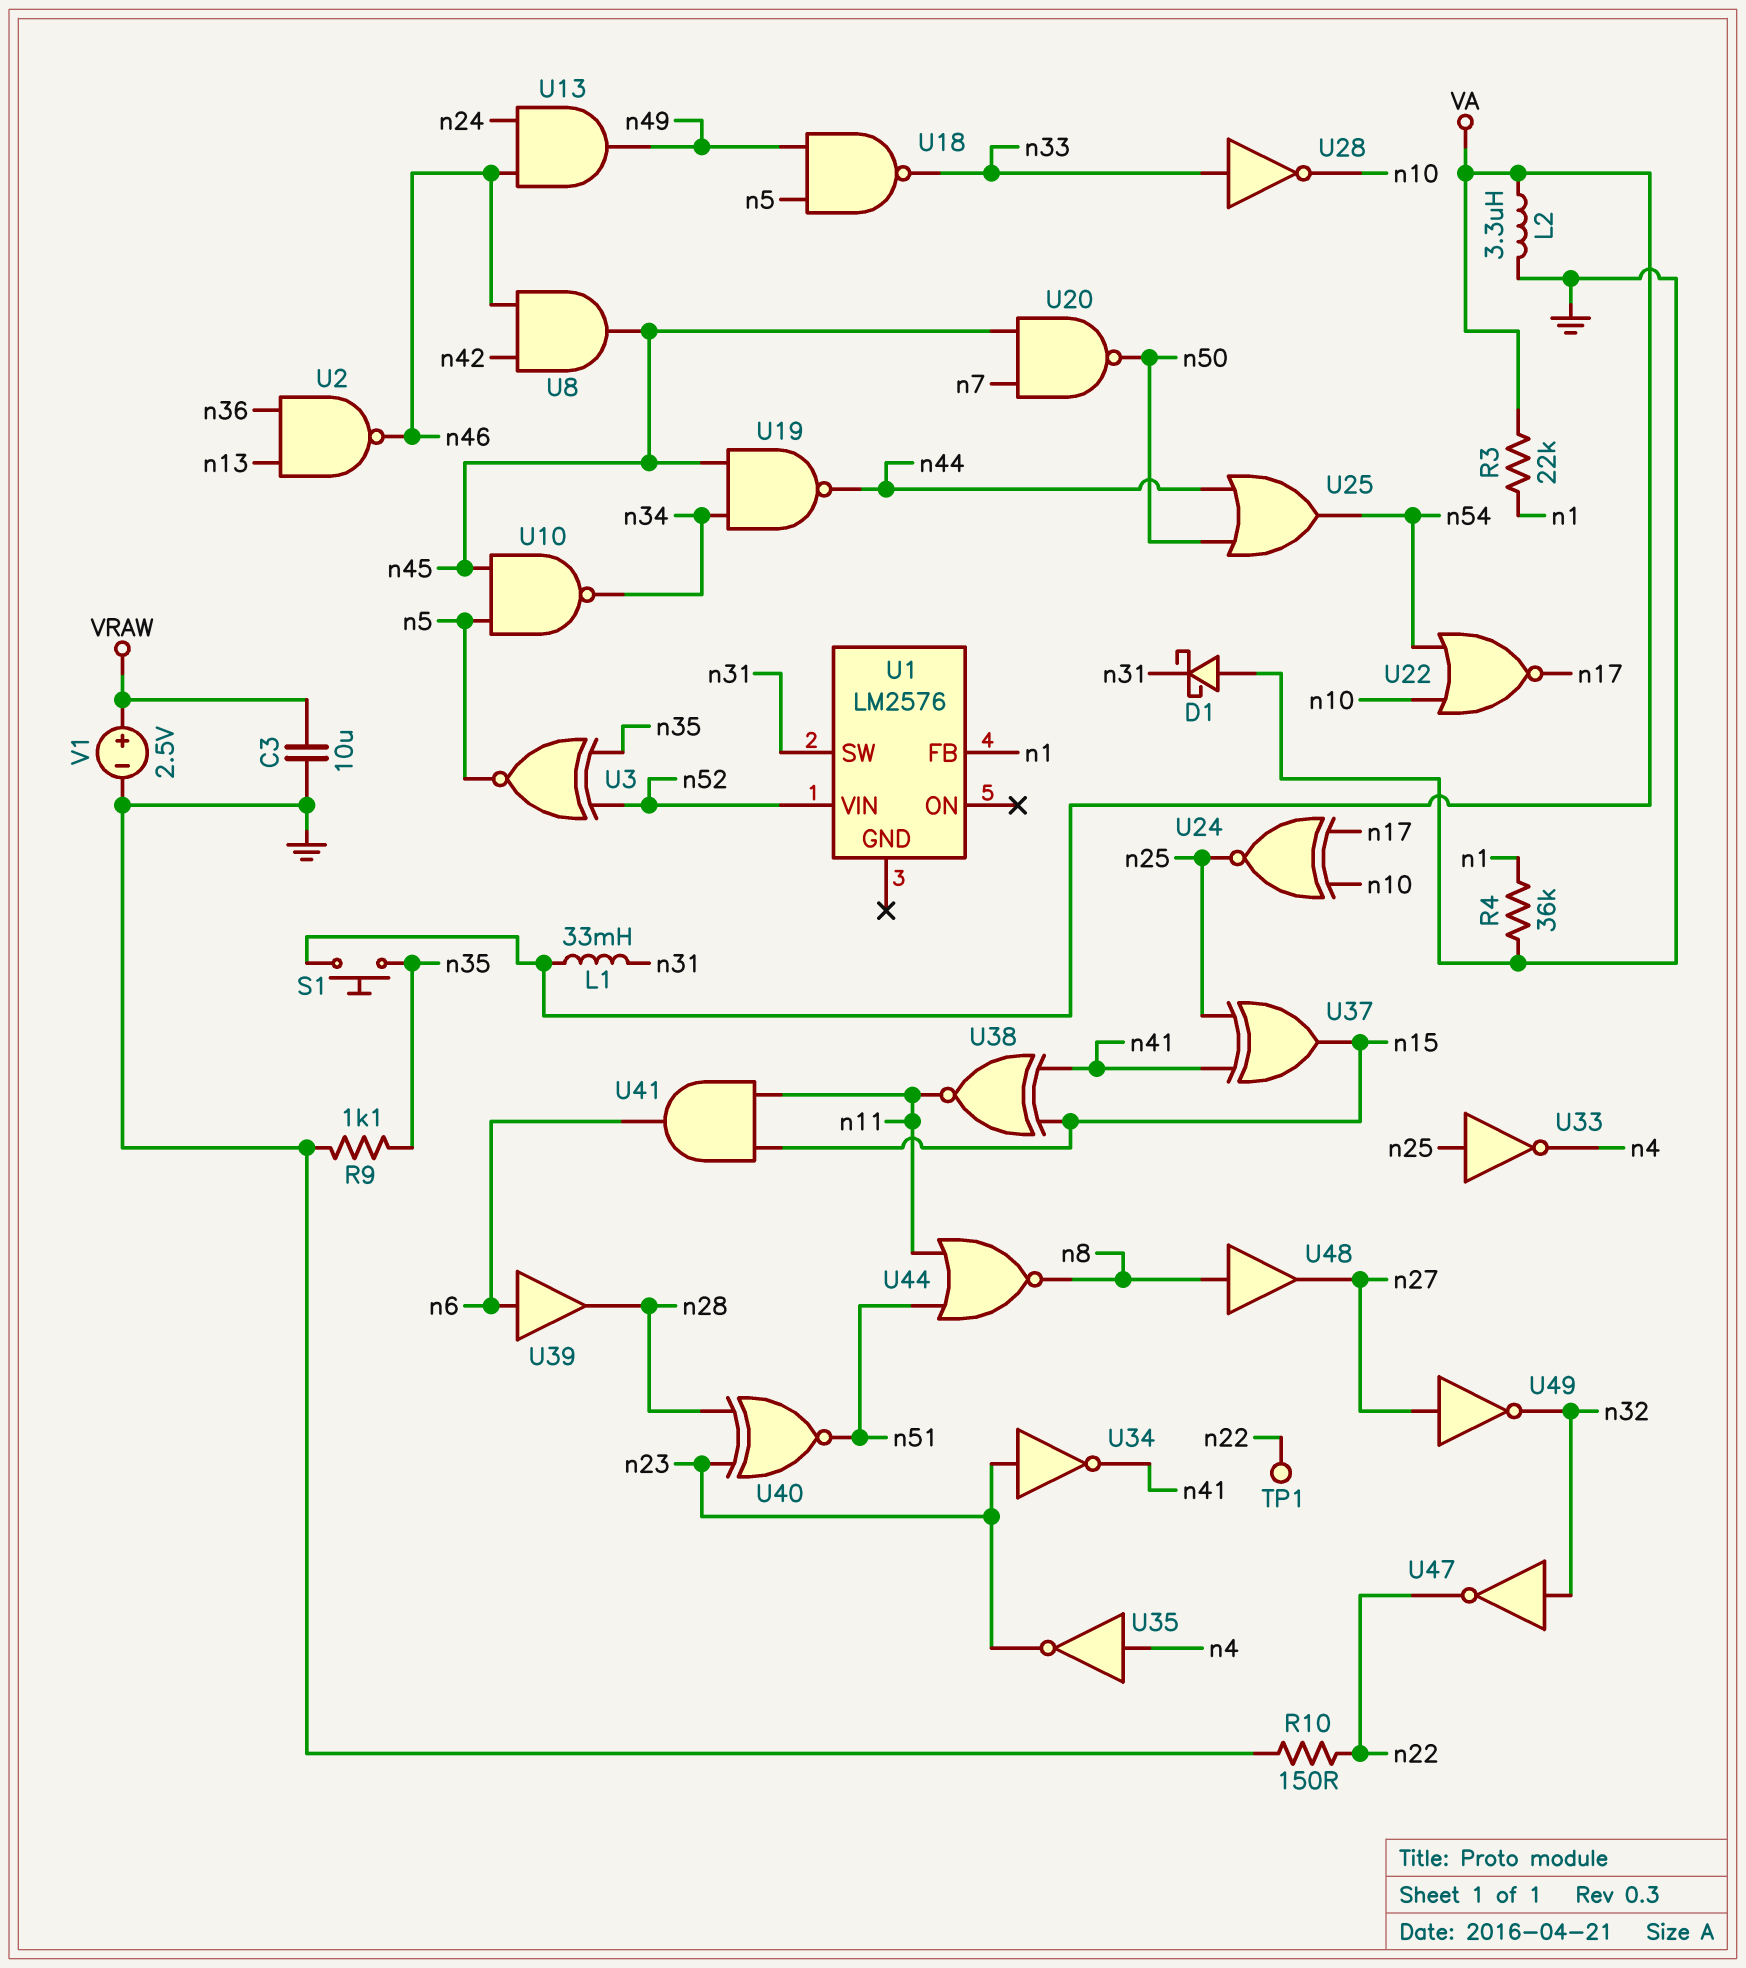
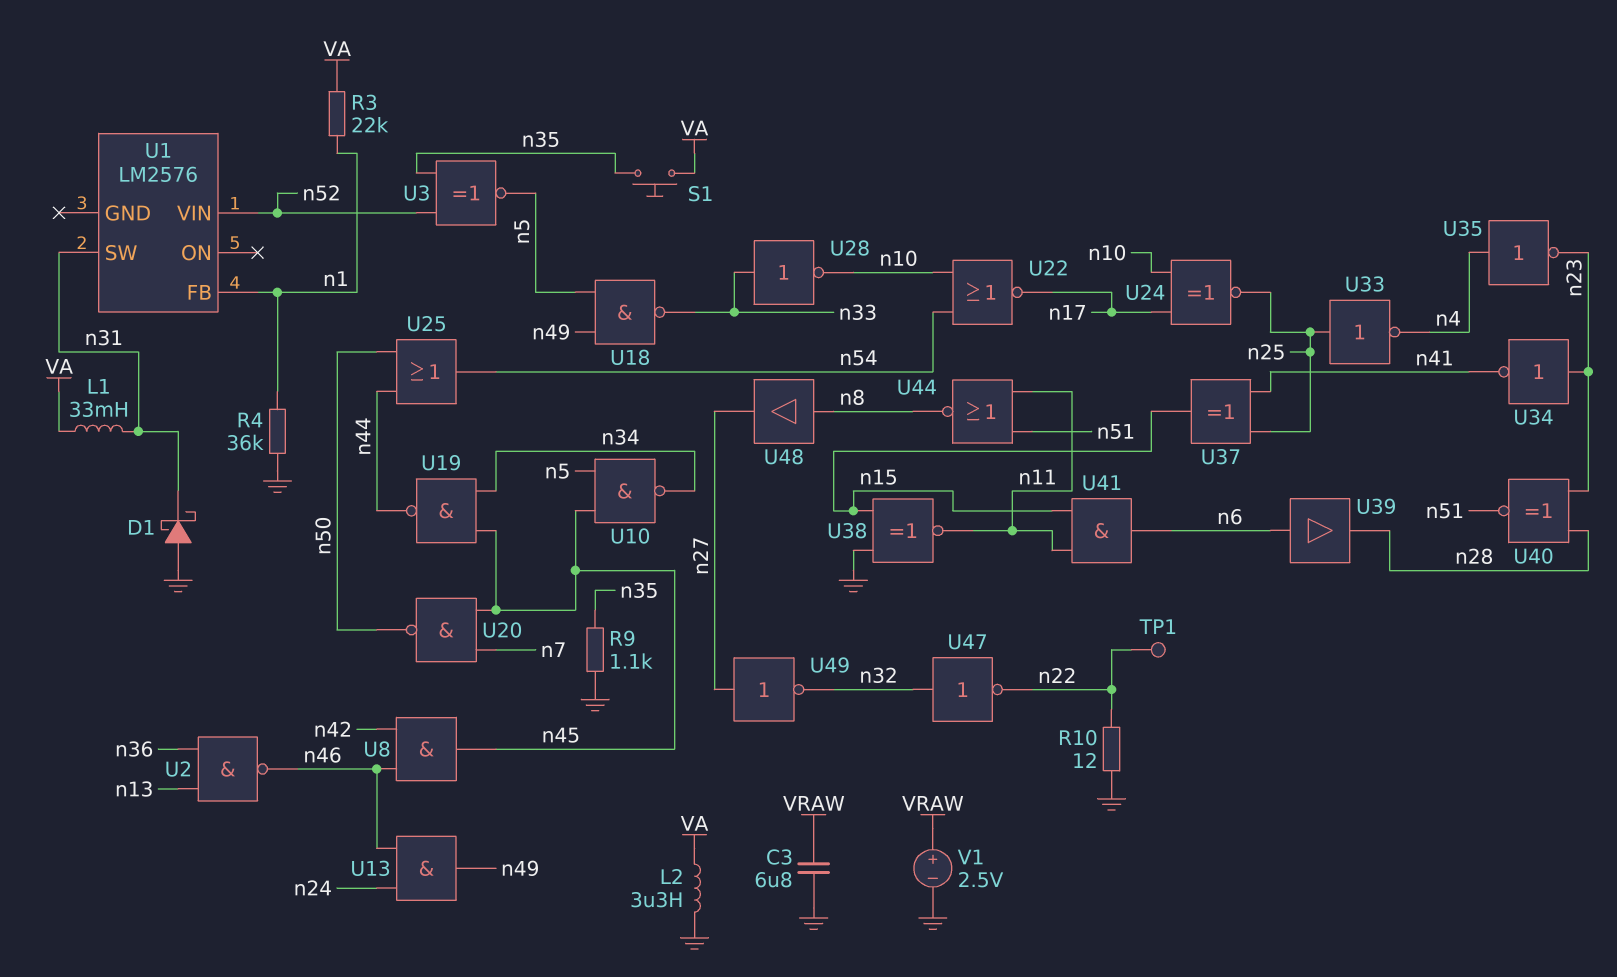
C3: 10uF (GND, VRAW) -> 6.8uF (GND, VRAW)
R10: 150 (GND, n22) -> 12 (GND, n22)
U38: XNOR (in n15, in n41, out n11) -> XNOR (in GND, in n15, out n11)

